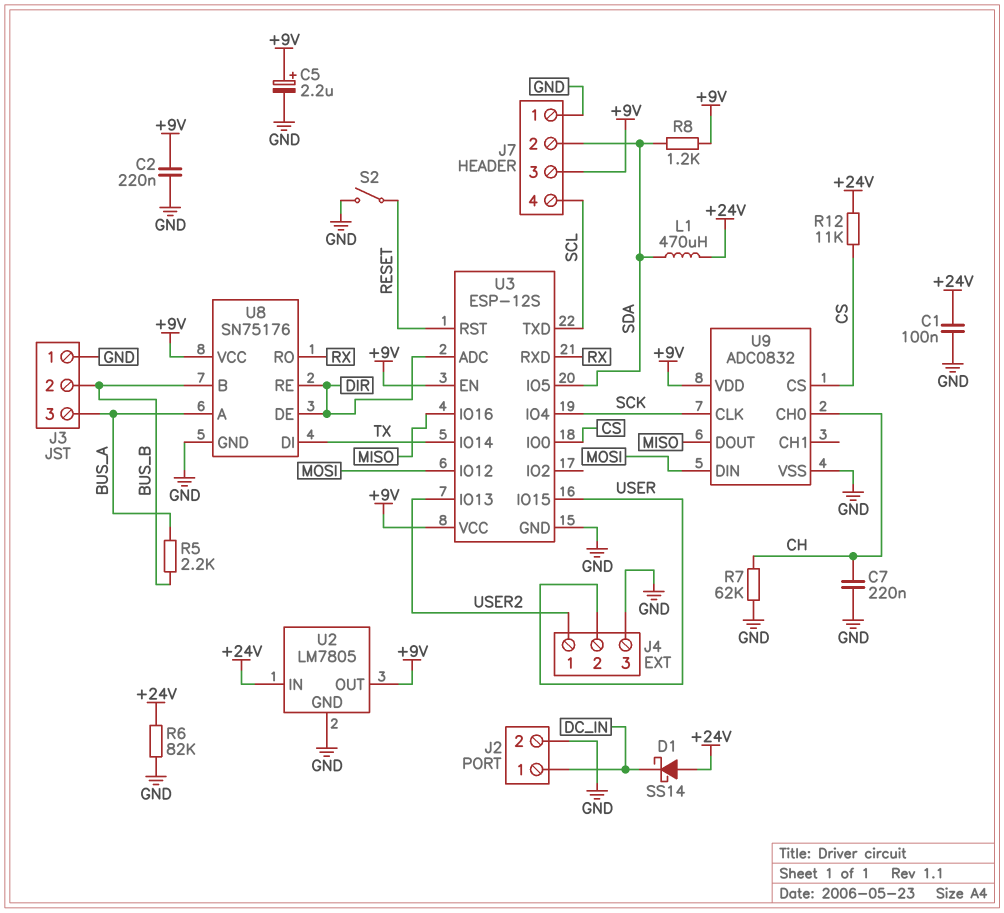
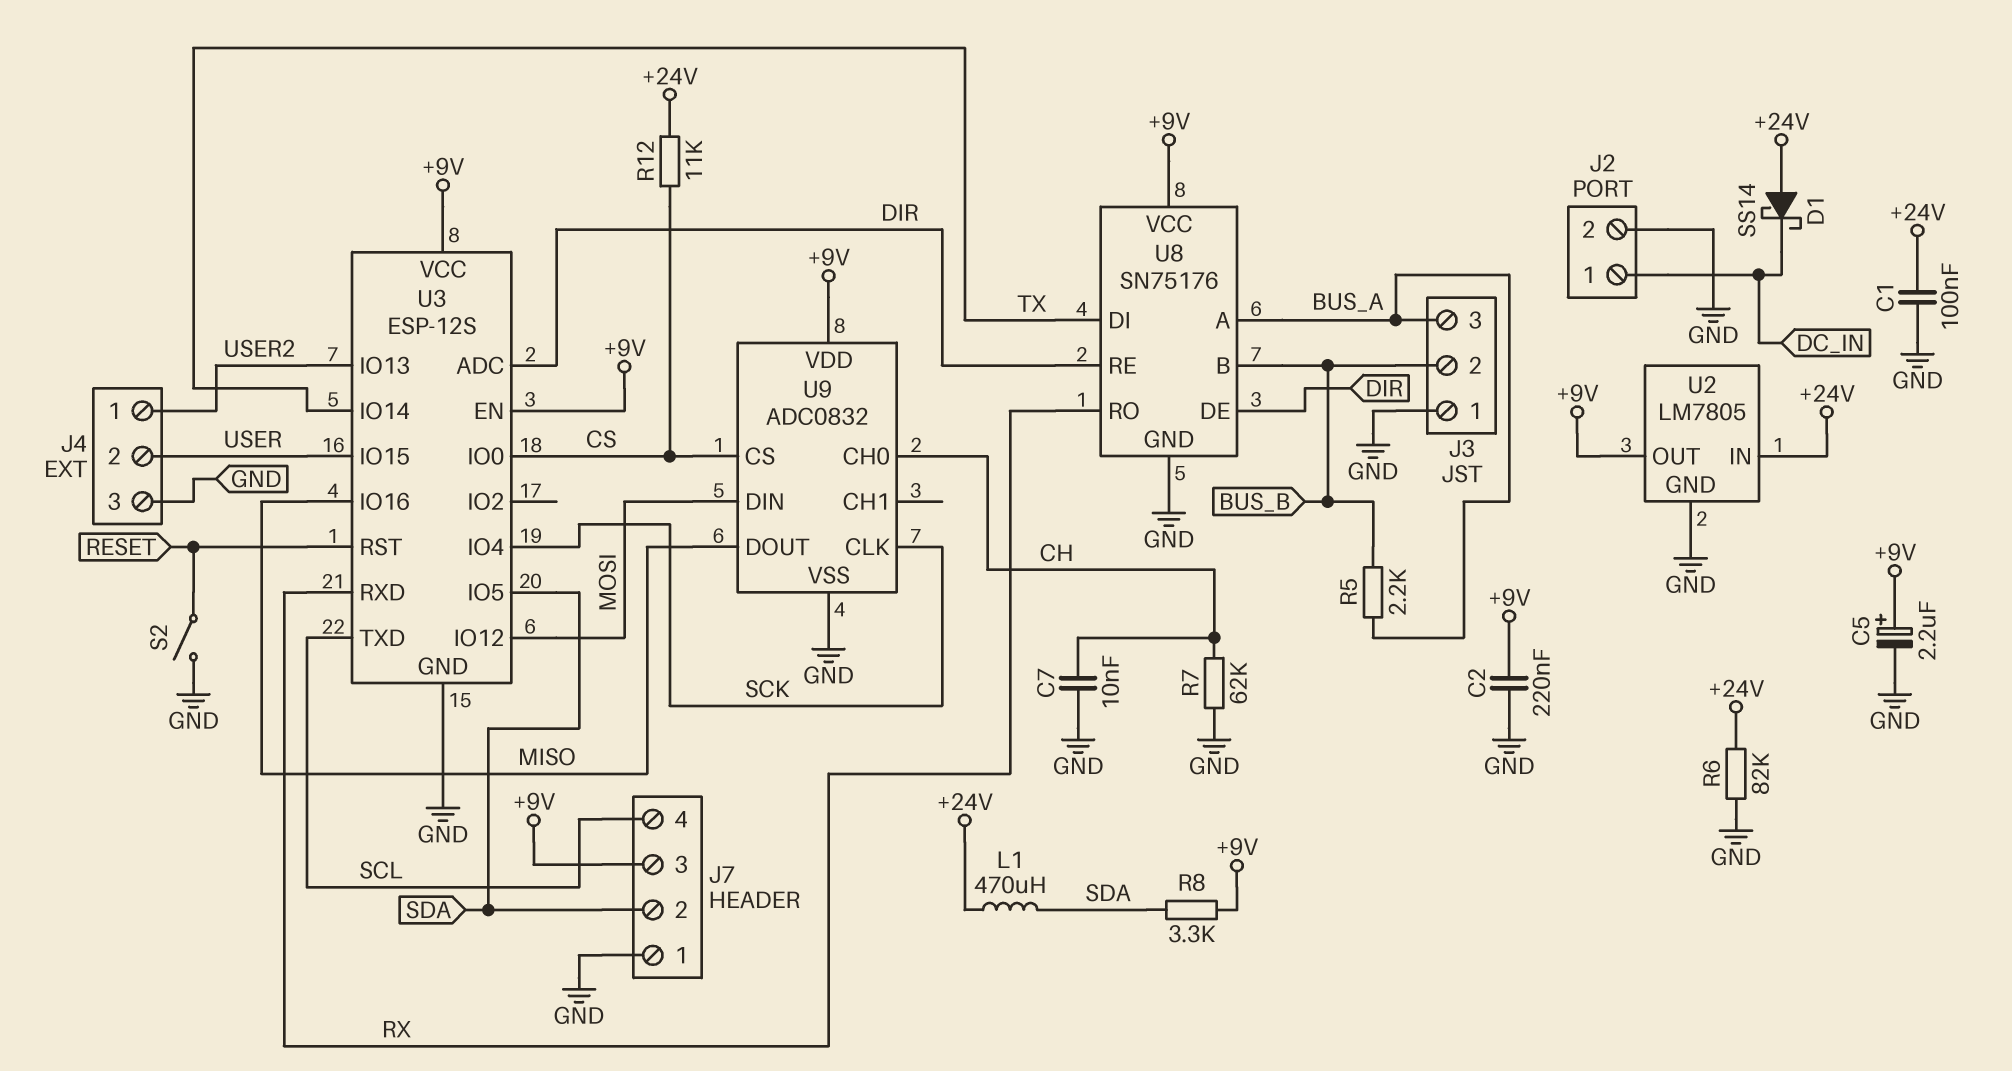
C7: 220nF (CH, GND) -> 10nF (CH, GND)
R8: 1.2k (+9V, SDA) -> 3.3k (+9V, SDA)

